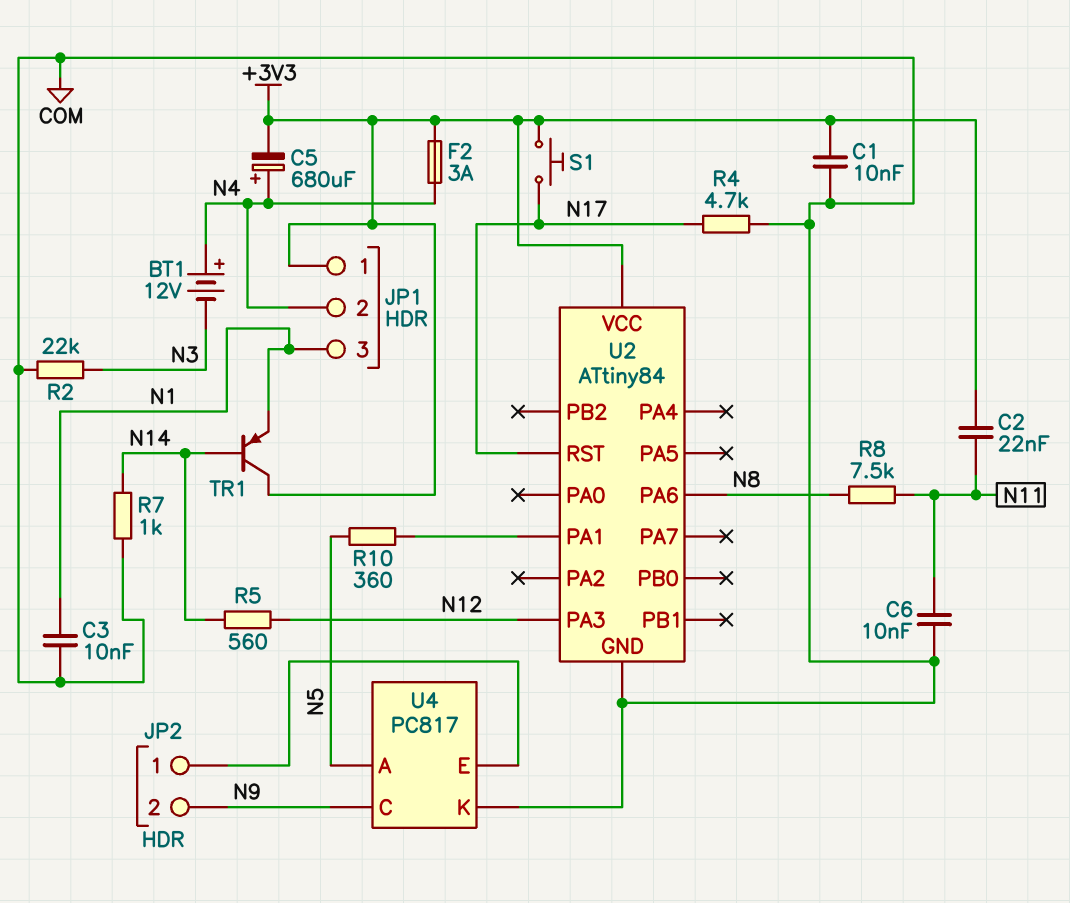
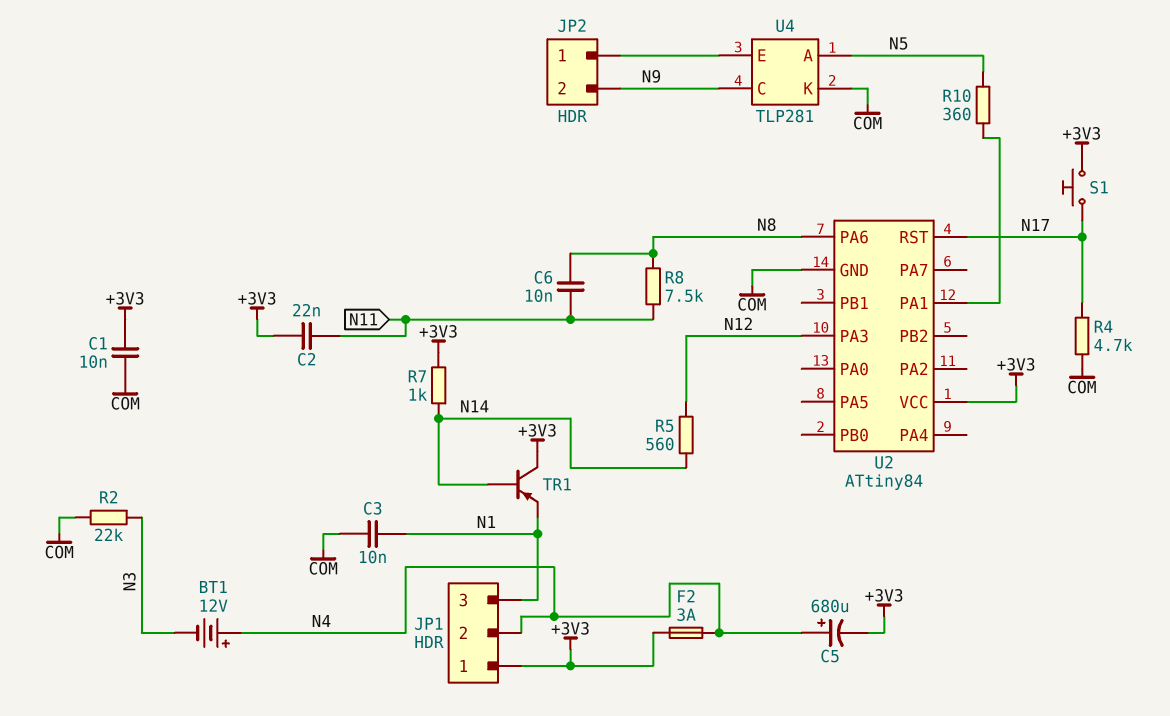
C6: 10nF (COM, N11) -> 10nF (N8, N11)
R7: 1k (COM, N14) -> 1k (+3V3, N14)
U4: PC817 -> TLP281

